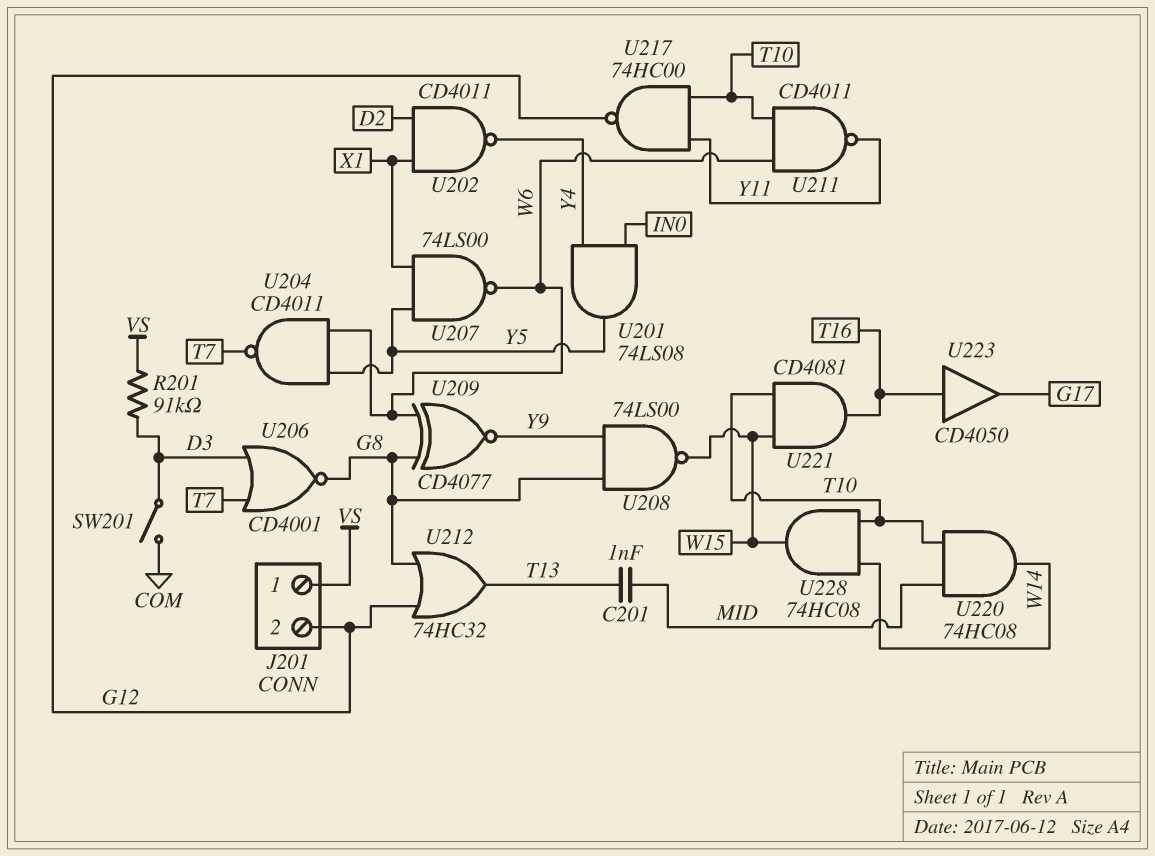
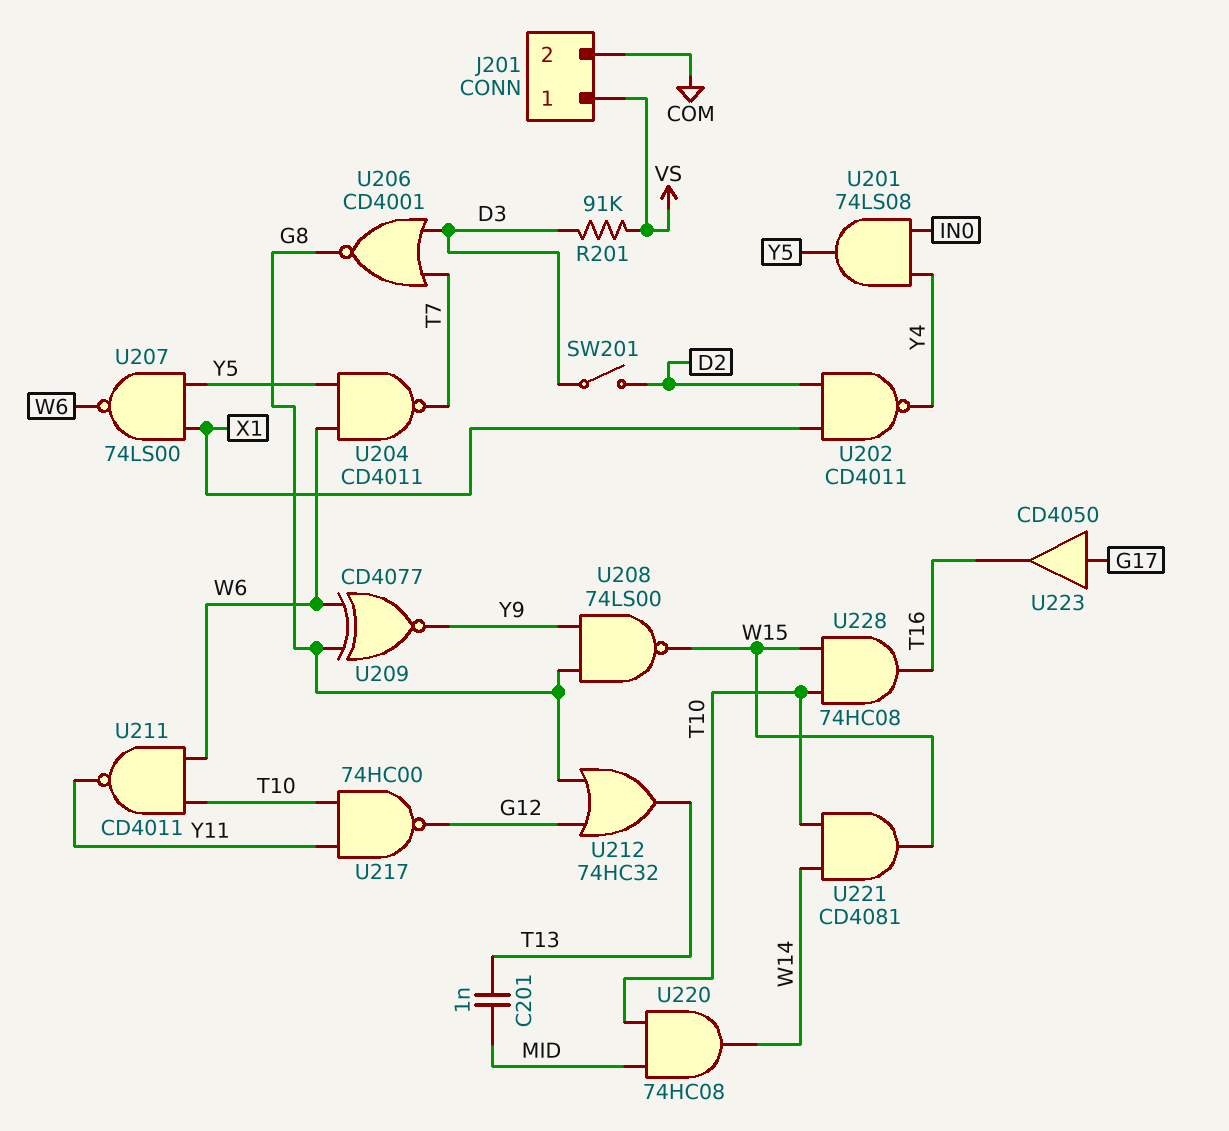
J201 pin 2: G12 -> COM
SW201: switch (COM, D3) -> switch (D2, D3)
U221: AND CD4081 (in T10, in W15, out T16) -> AND CD4081 (in T10, in W14, out W15)
U223: buffer CD4050 (in T16, out G17) -> buffer CD4050 (in G17, out T16)
U228: AND 74HC08 (in T10, in W14, out W15) -> AND 74HC08 (in T10, in W15, out T16)

